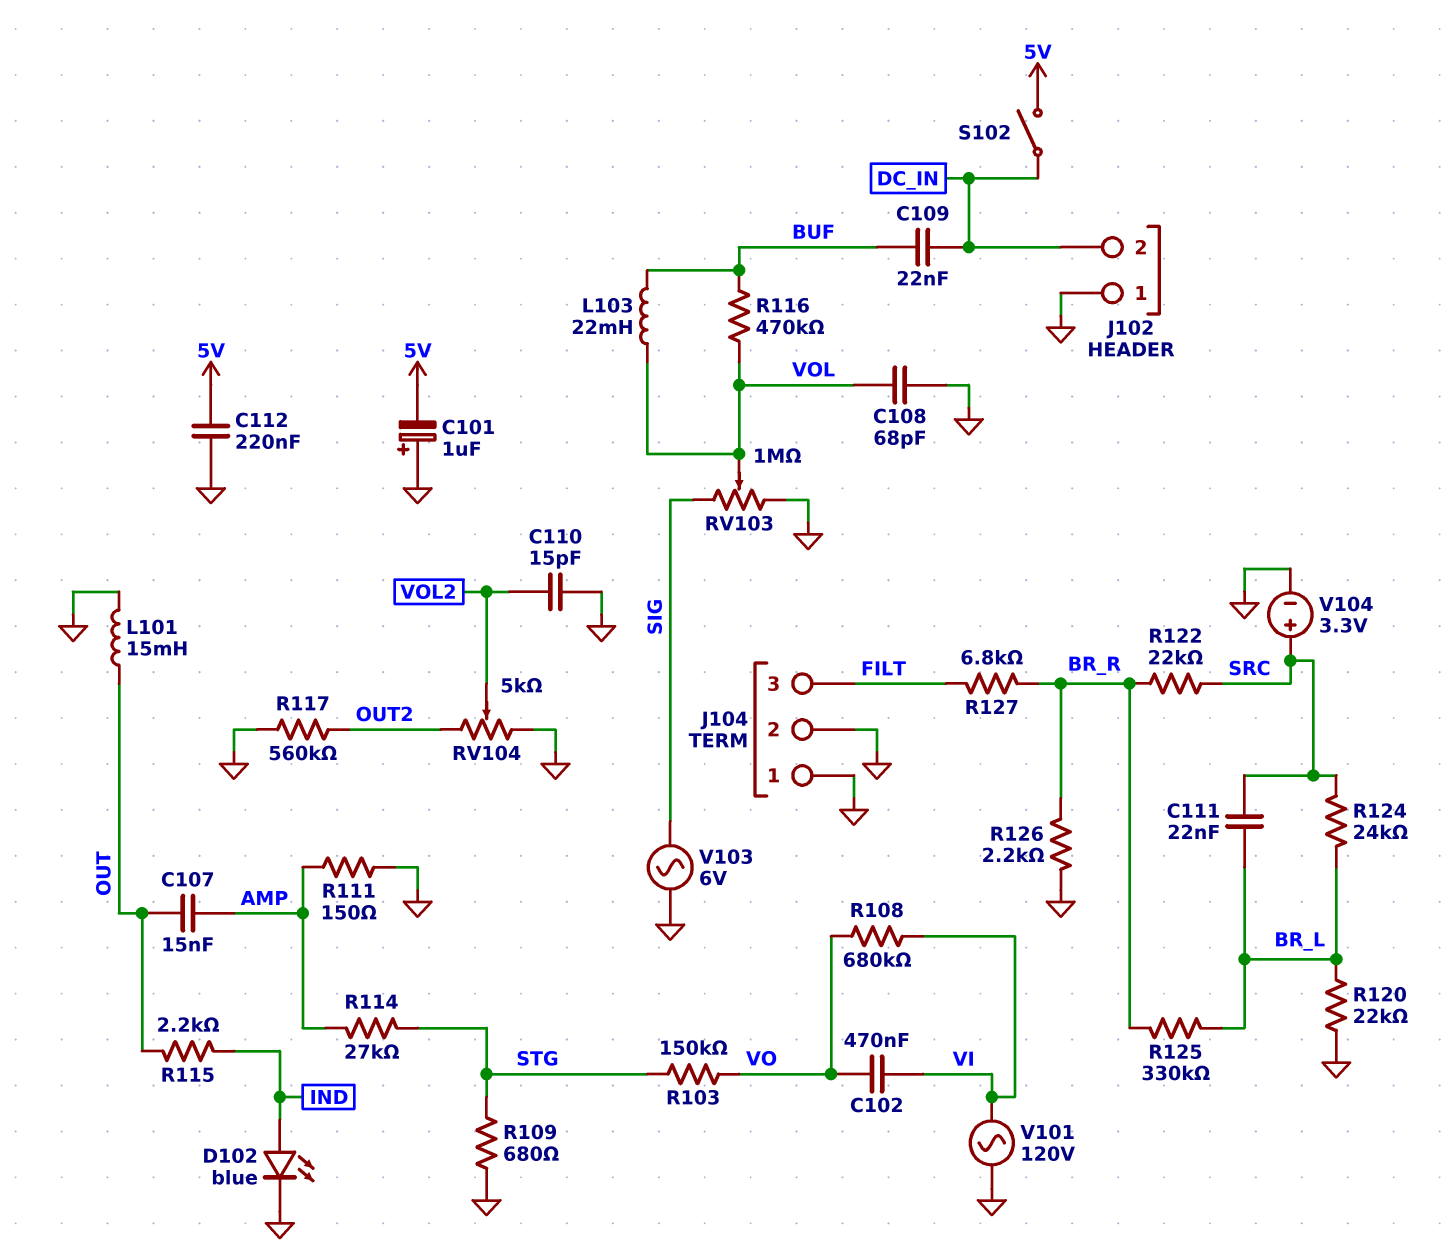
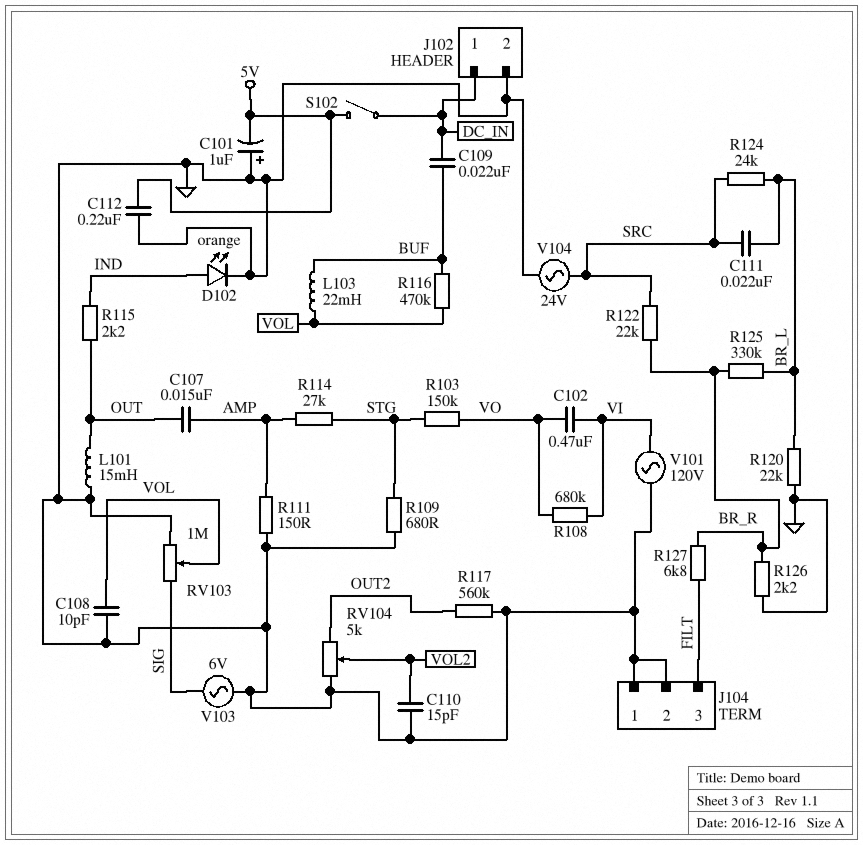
C108: 68pF (GND, VOL) -> 10pF (GND, VOL)
D102: LED blue (A IND, K GND) -> LED orange (A IND, K GND)
J102 pin 1: GND -> DC_IN
J102 pin 2: DC_IN -> GND
V104: 3.3V (plus SRC, minus GND) -> AC 24V (GND, SRC)

